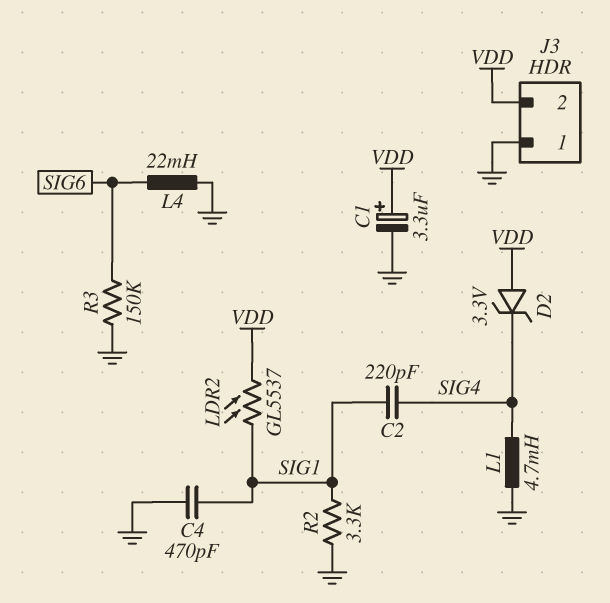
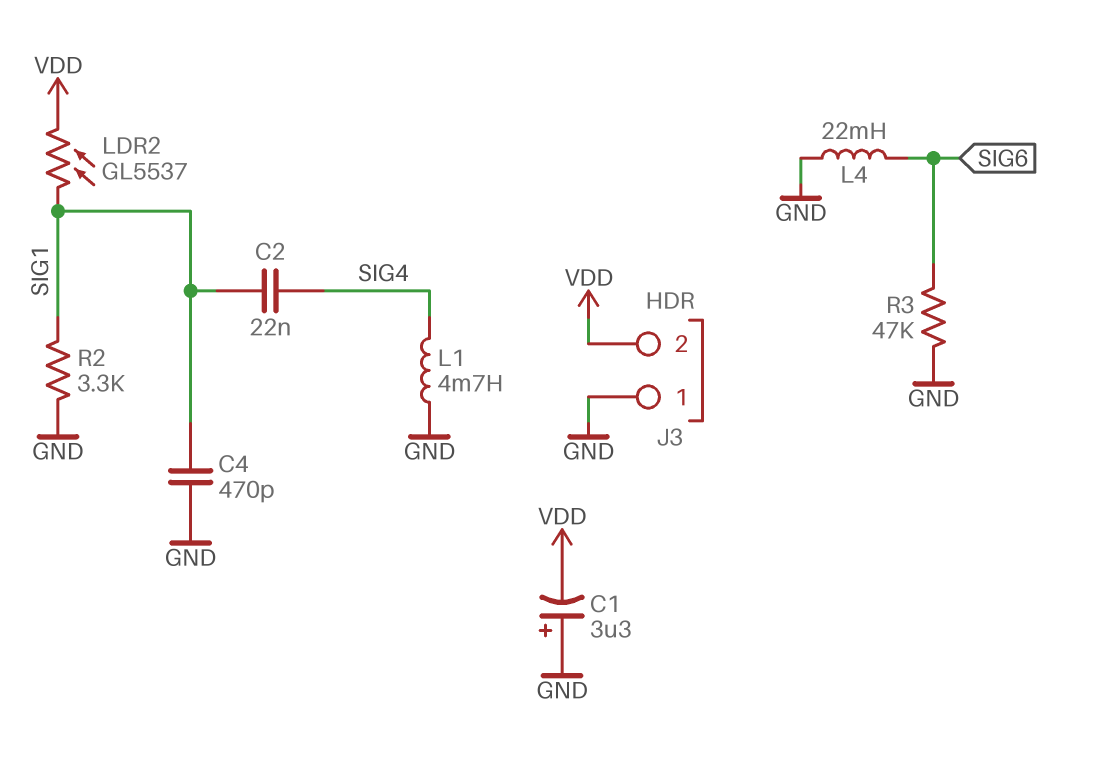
C1: 3.3uF (plus VDD, minus GND) -> 3.3uF (plus GND, minus VDD)
C2: 220pF (SIG1, SIG4) -> 22nF (SIG1, SIG4)
D2: zener 3.3V (A VDD, K SIG4) -> none
R3: 150k (GND, SIG6) -> 47k (GND, SIG6)

